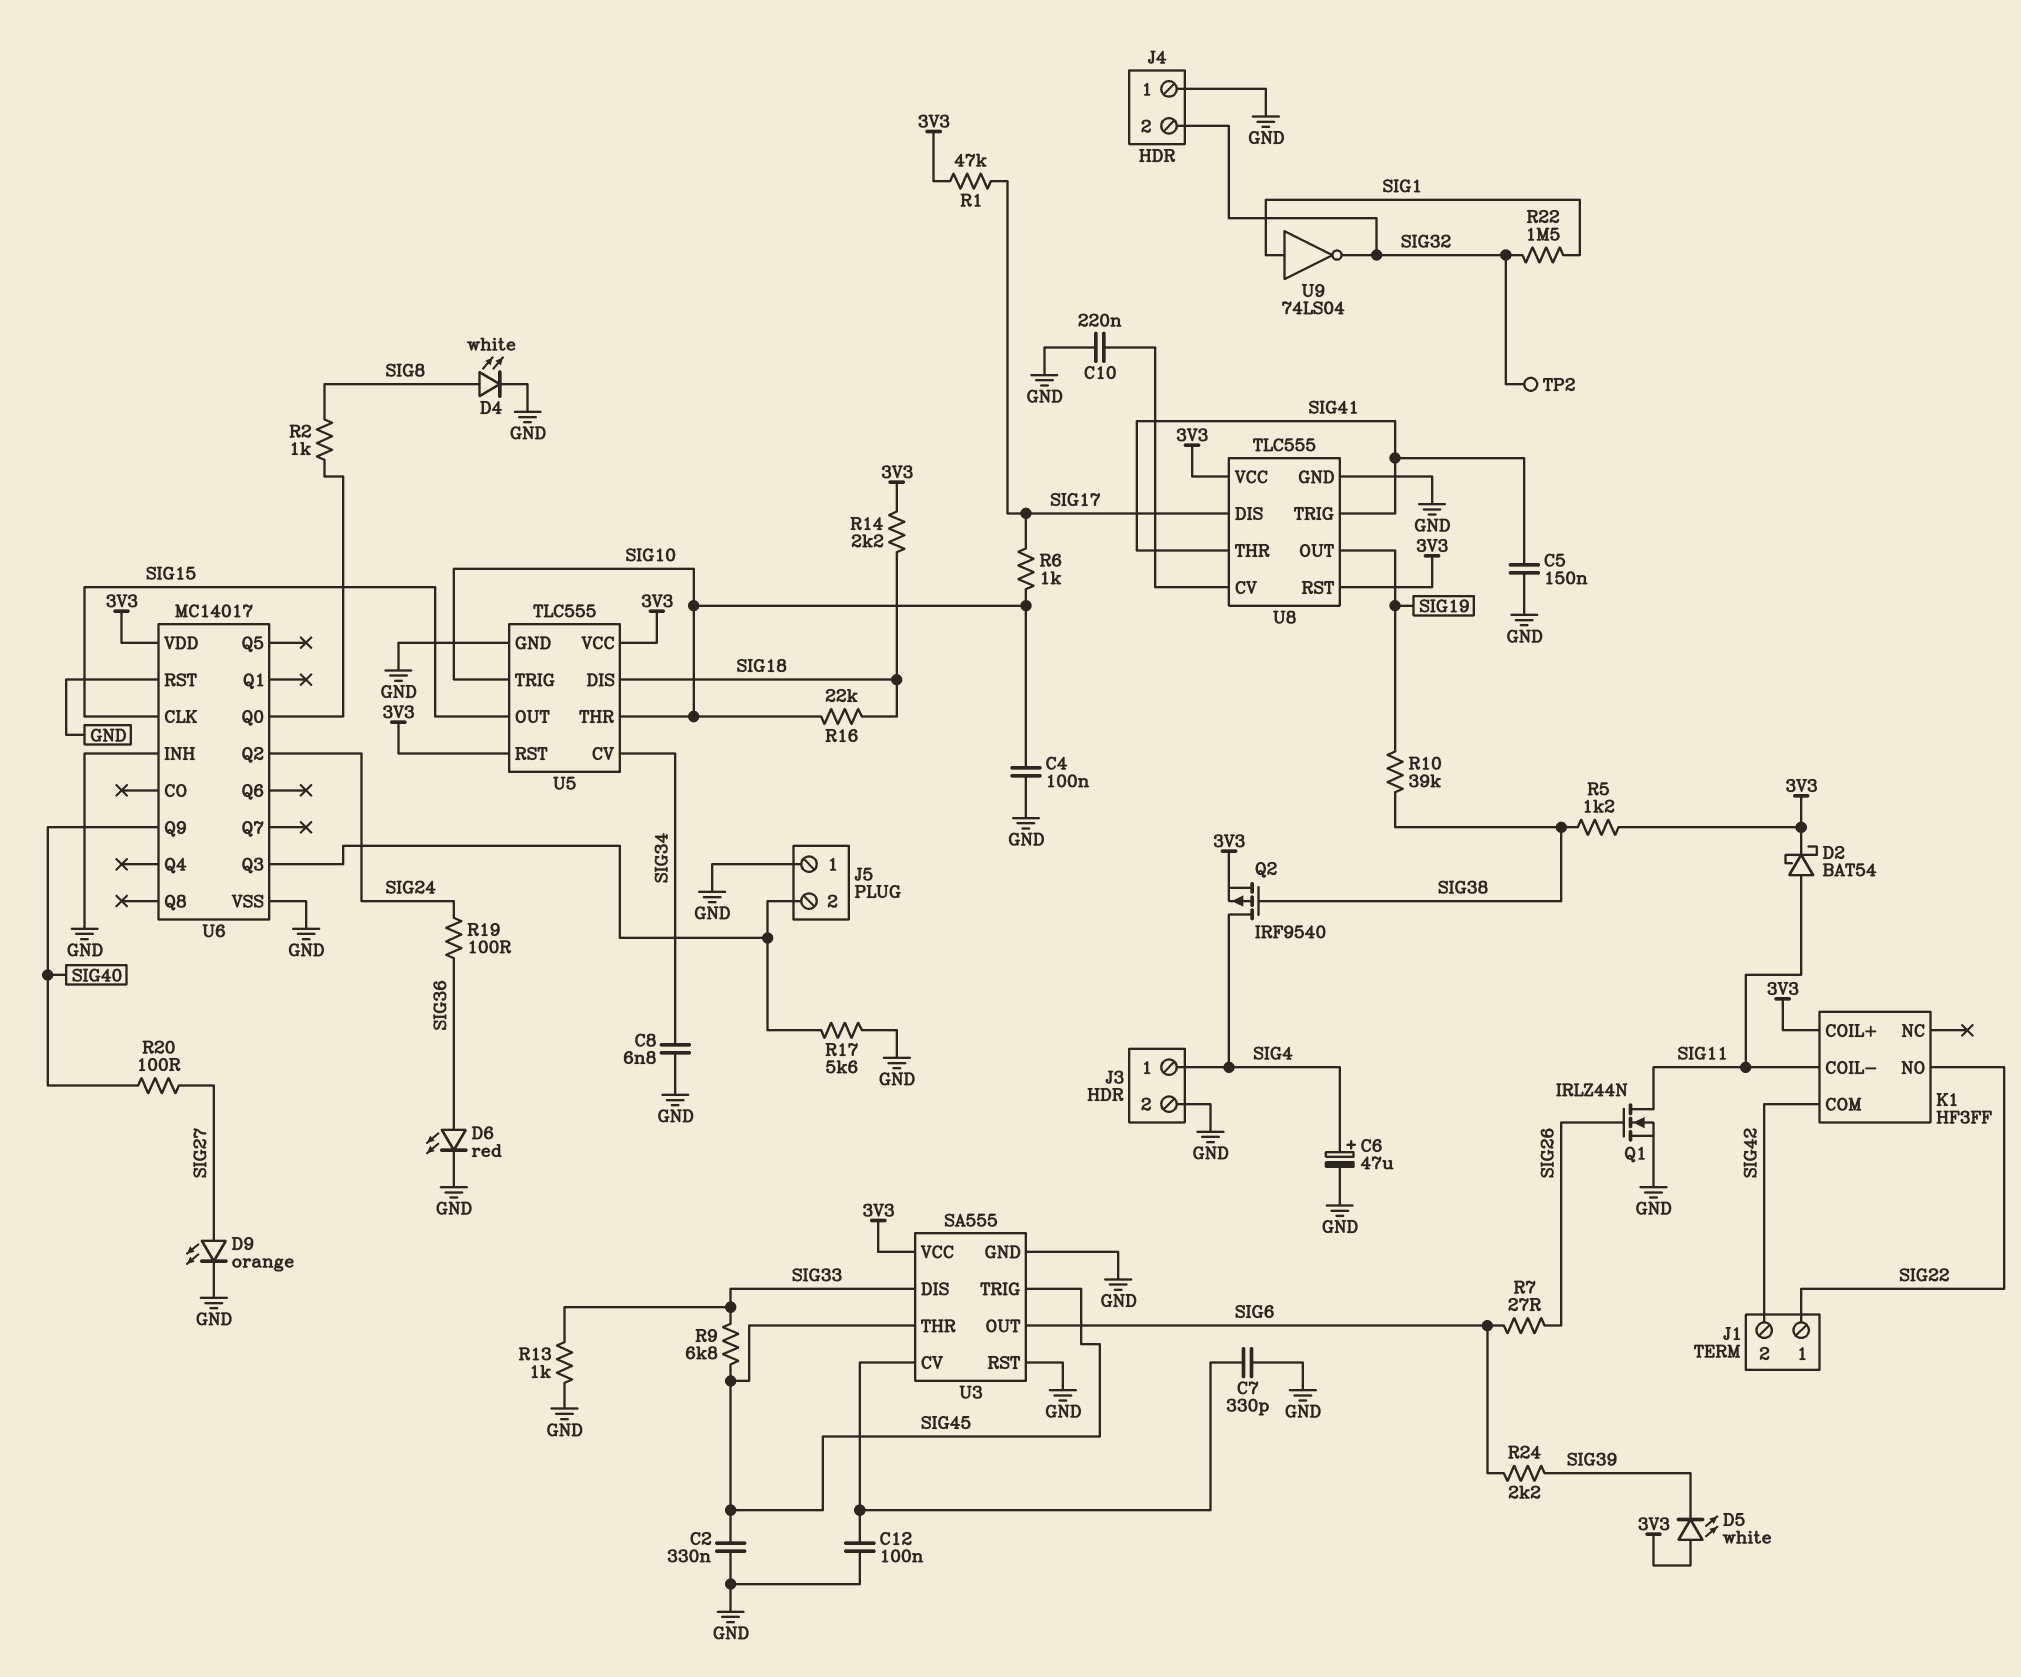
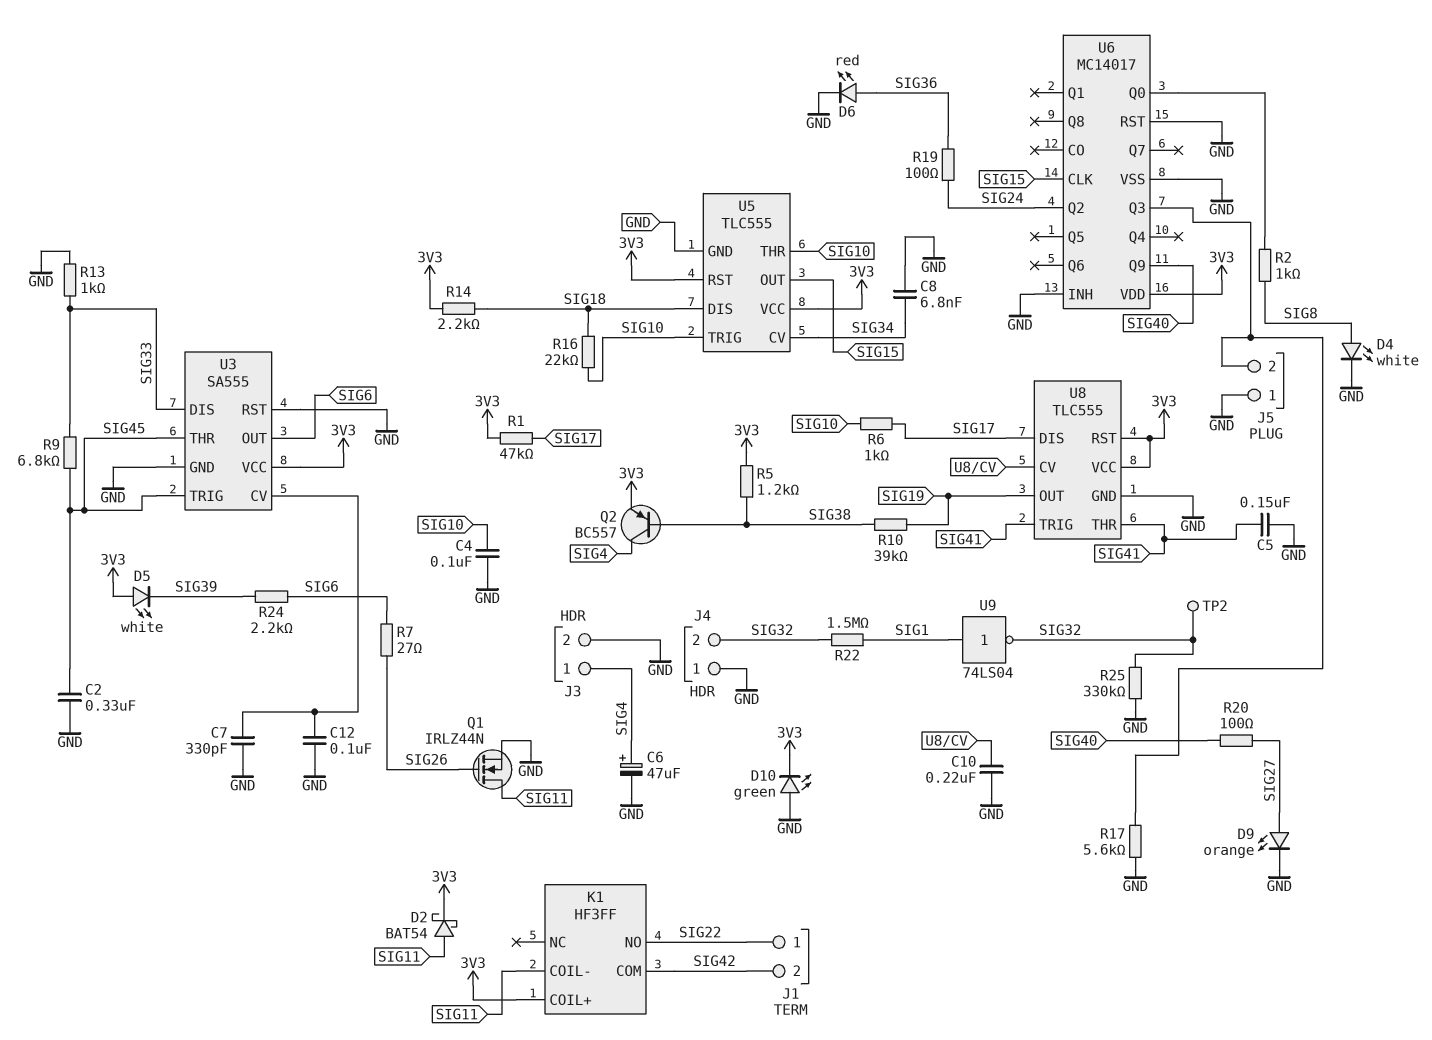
D10: none -> LED green (A GND, K 3V3)
Q2: PMOS IRF9540 (G SIG38, D SIG4, S 3V3) -> PNP BC557 (B SIG38, C SIG4, E 3V3)
R25: none -> 330k (GND, SIG32)

